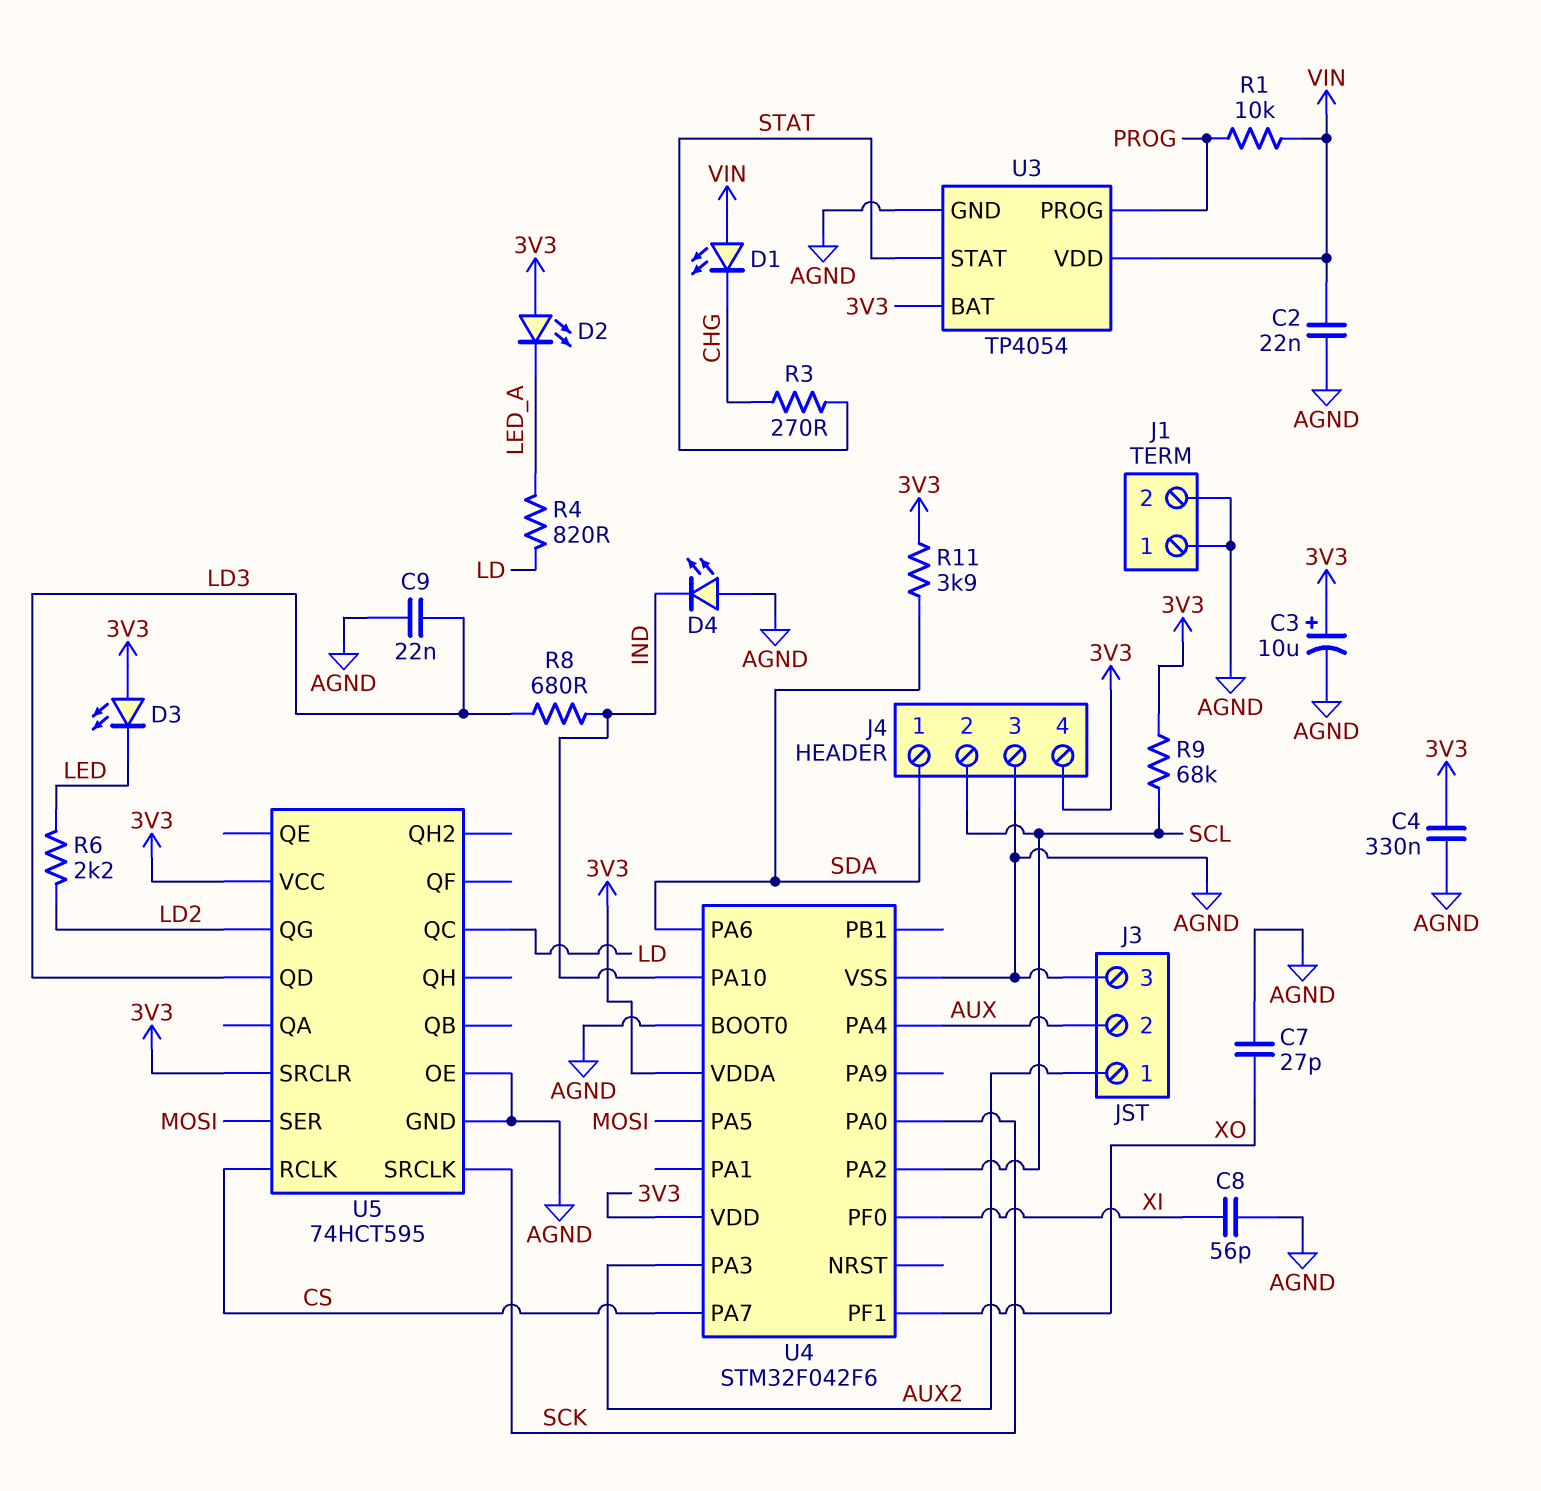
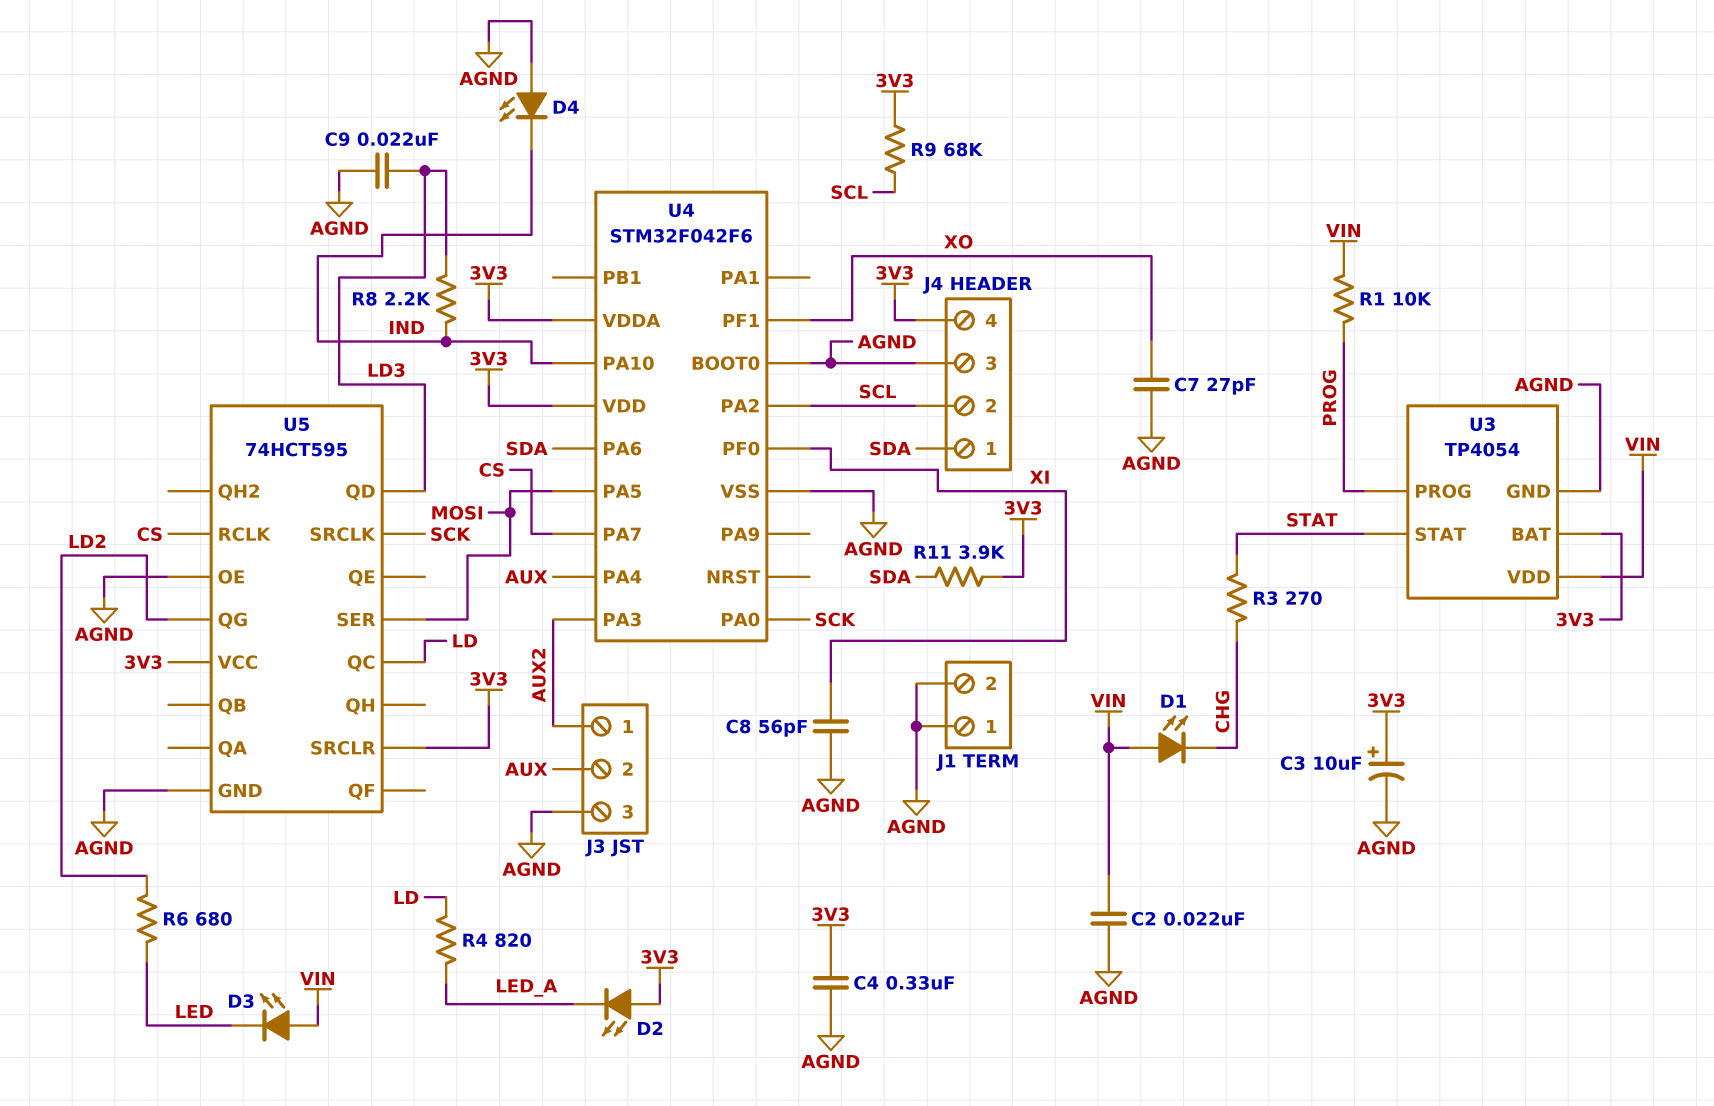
D3: LED (A 3V3, K LED) -> LED (A VIN, K LED)
R6: 2.2k (LD2, LED) -> 680 (LD2, LED)
R8: 680 (IND, LD3) -> 2.2k (IND, LD3)

